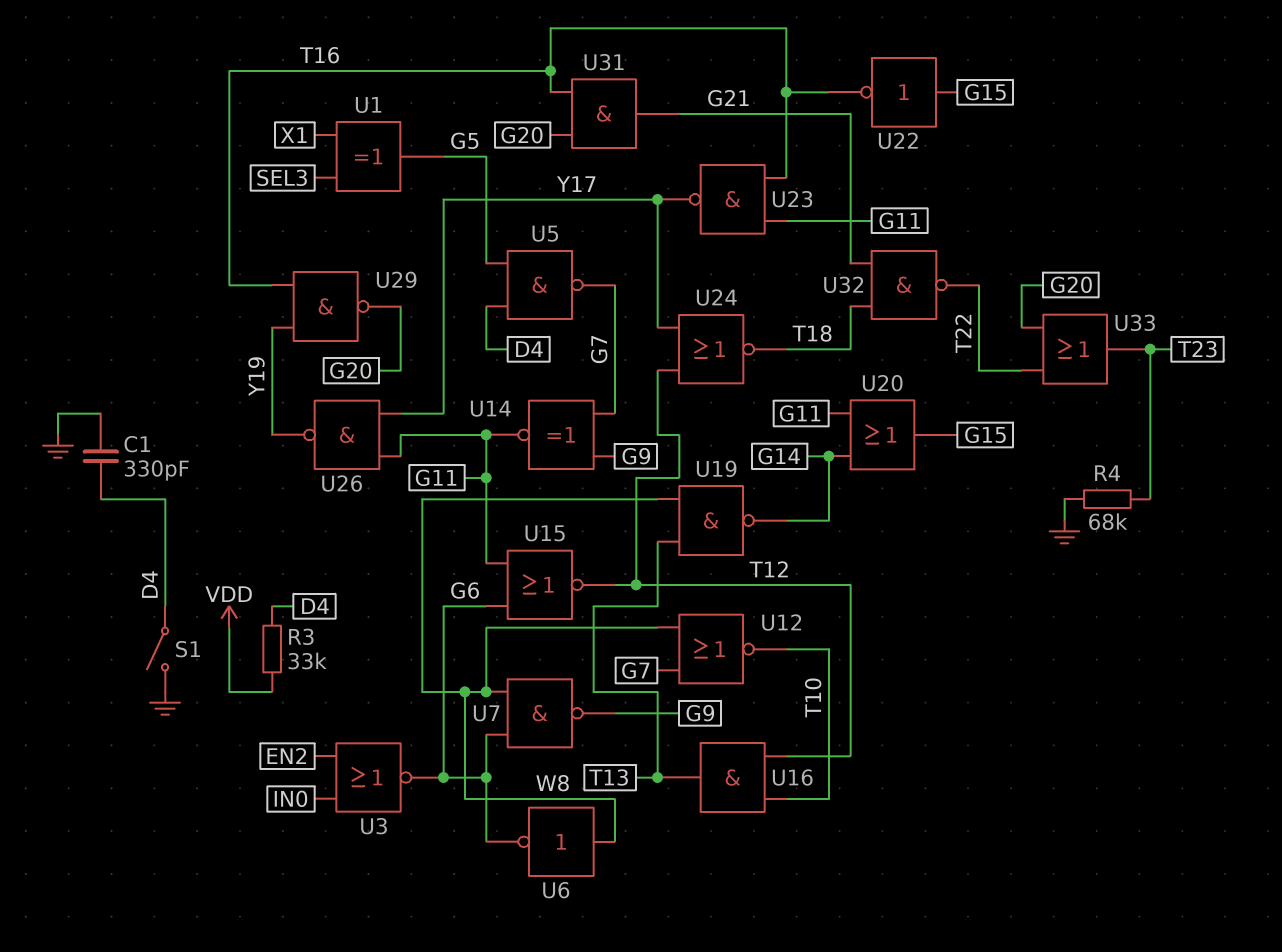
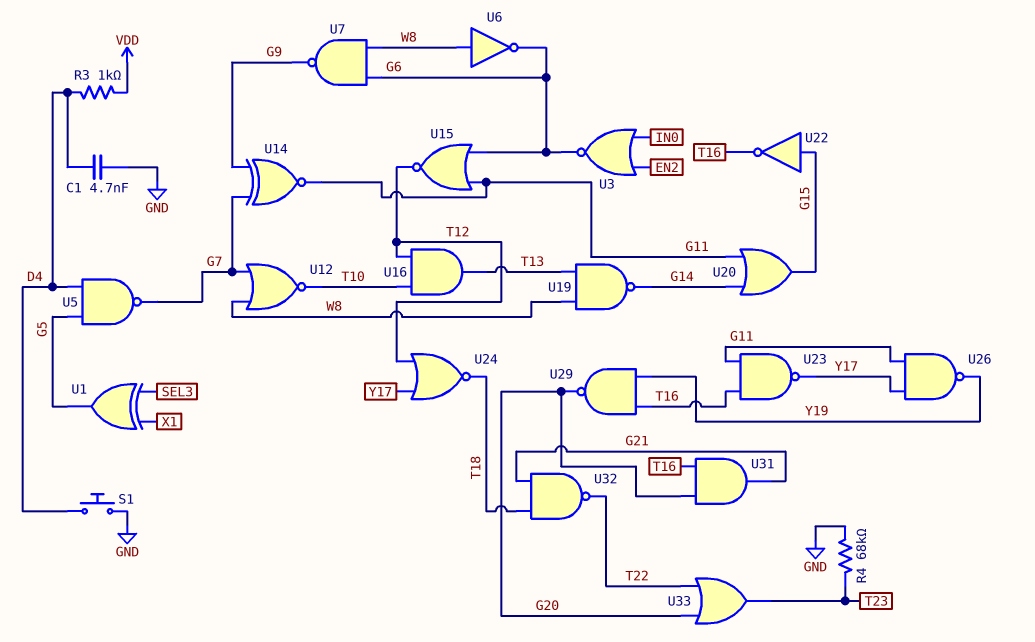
C1: 330pF (D4, GND) -> 4.7nF (D4, GND)
R3: 33k (D4, VDD) -> 1k (D4, VDD)
S1: switch (D4, GND) -> button (D4, GND)

